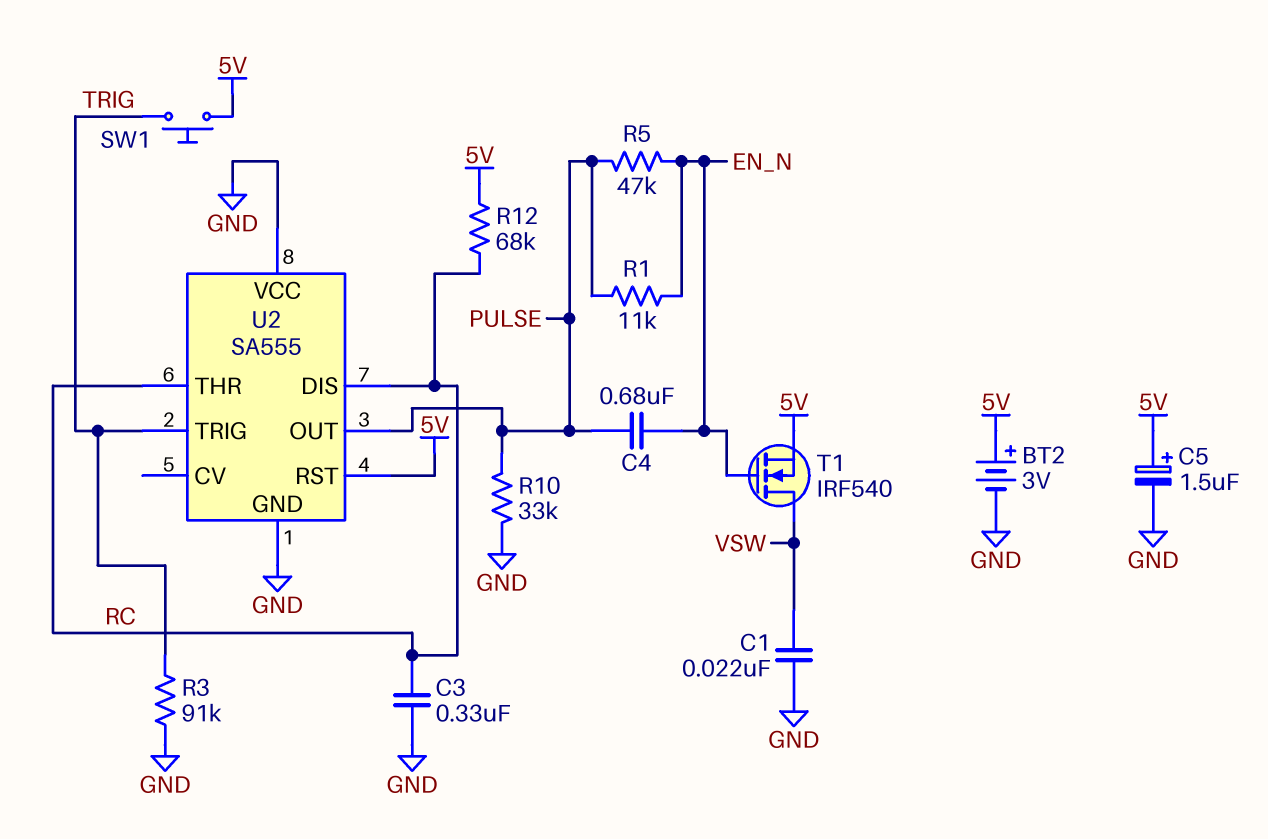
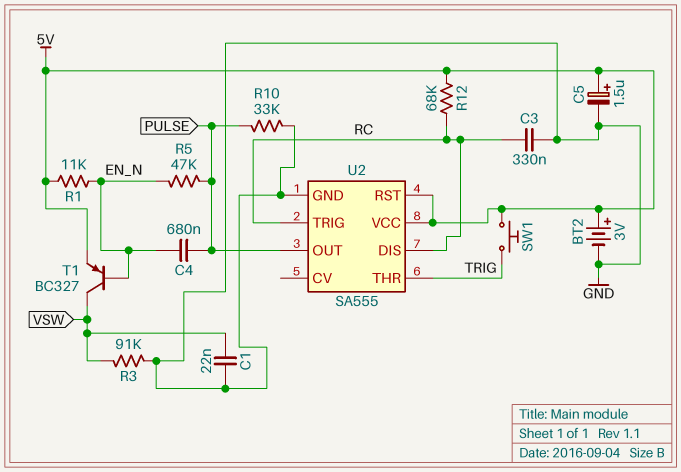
R1: 11k (EN_N, PULSE) -> 11k (5V, EN_N)
R3: 91k (GND, TRIG) -> 91k (GND, VSW)
T1: NMOS IRF540 (G EN_N, D VSW, S 5V) -> PNP BC327 (B EN_N, C VSW, E 5V)
U2 pin THR: RC -> TRIG
U2 pin TRIG: TRIG -> RC
U2 pin VCC: GND -> 5V

